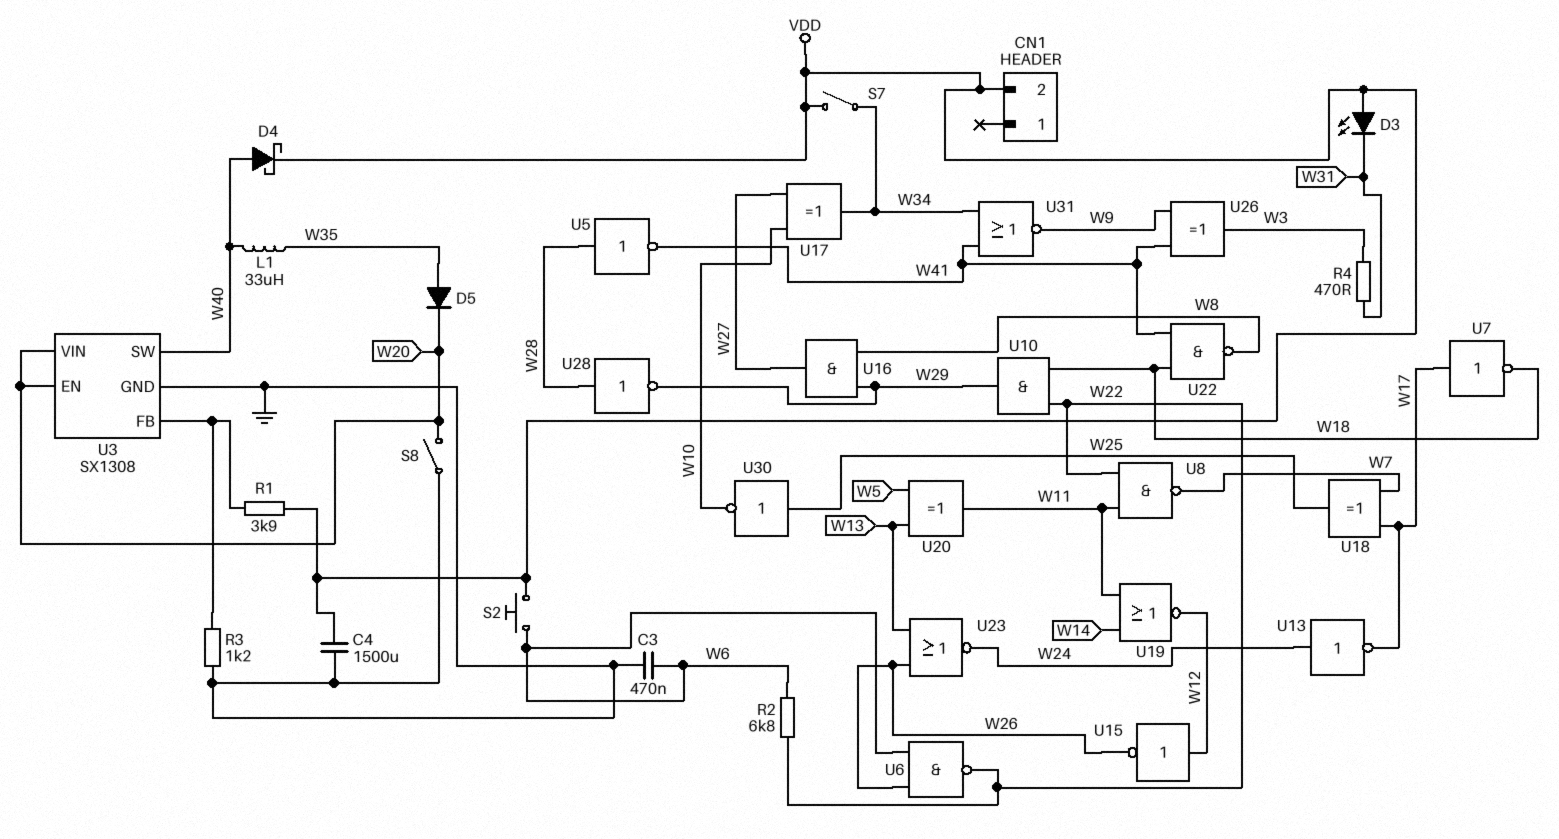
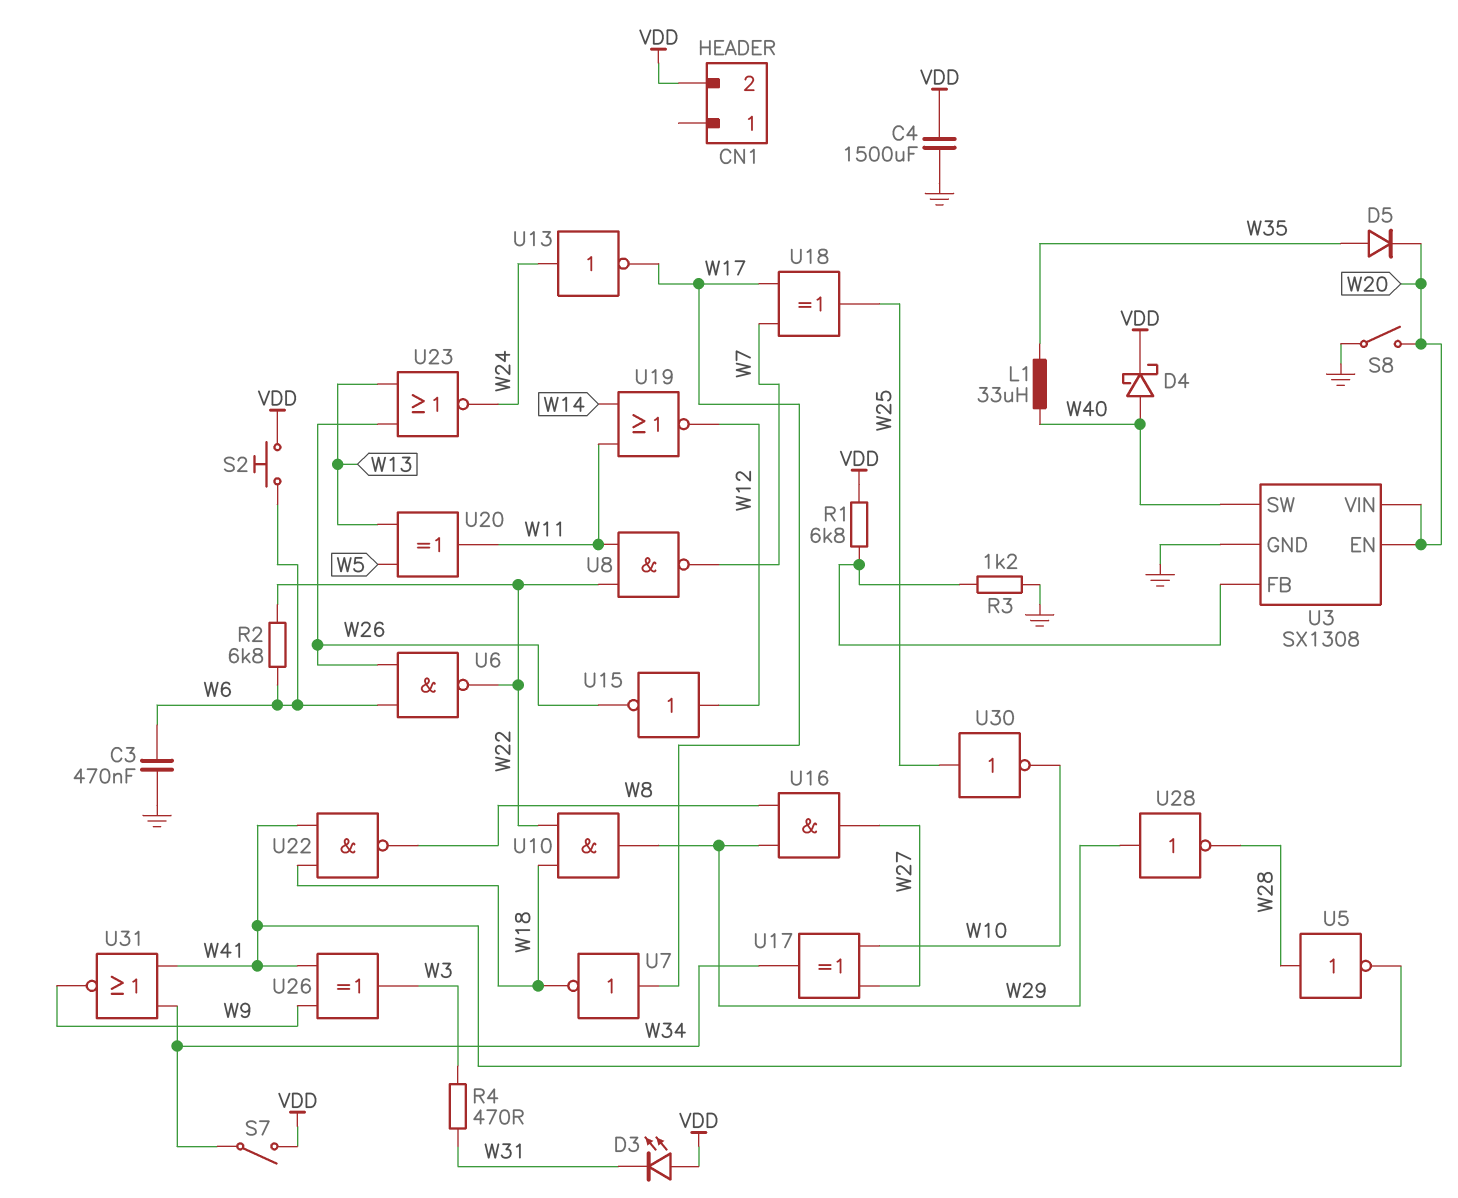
R1: 3.9k (U3/FB, VDD) -> 6.8k (U3/FB, VDD)
U28: NOT (in W28, out W29) -> NOT (in W29, out W28)

